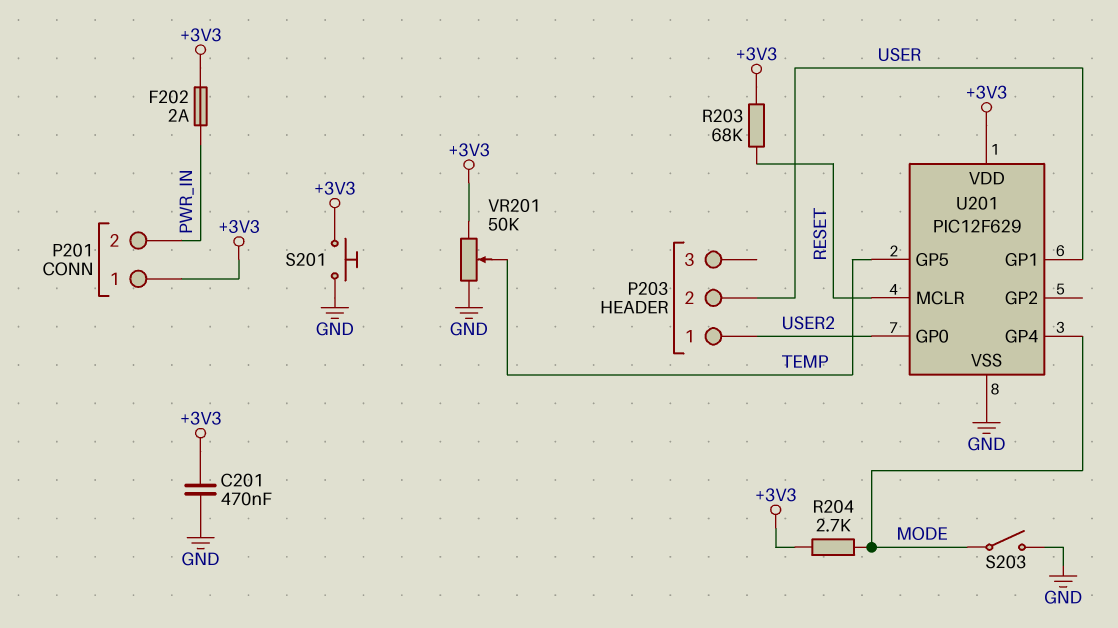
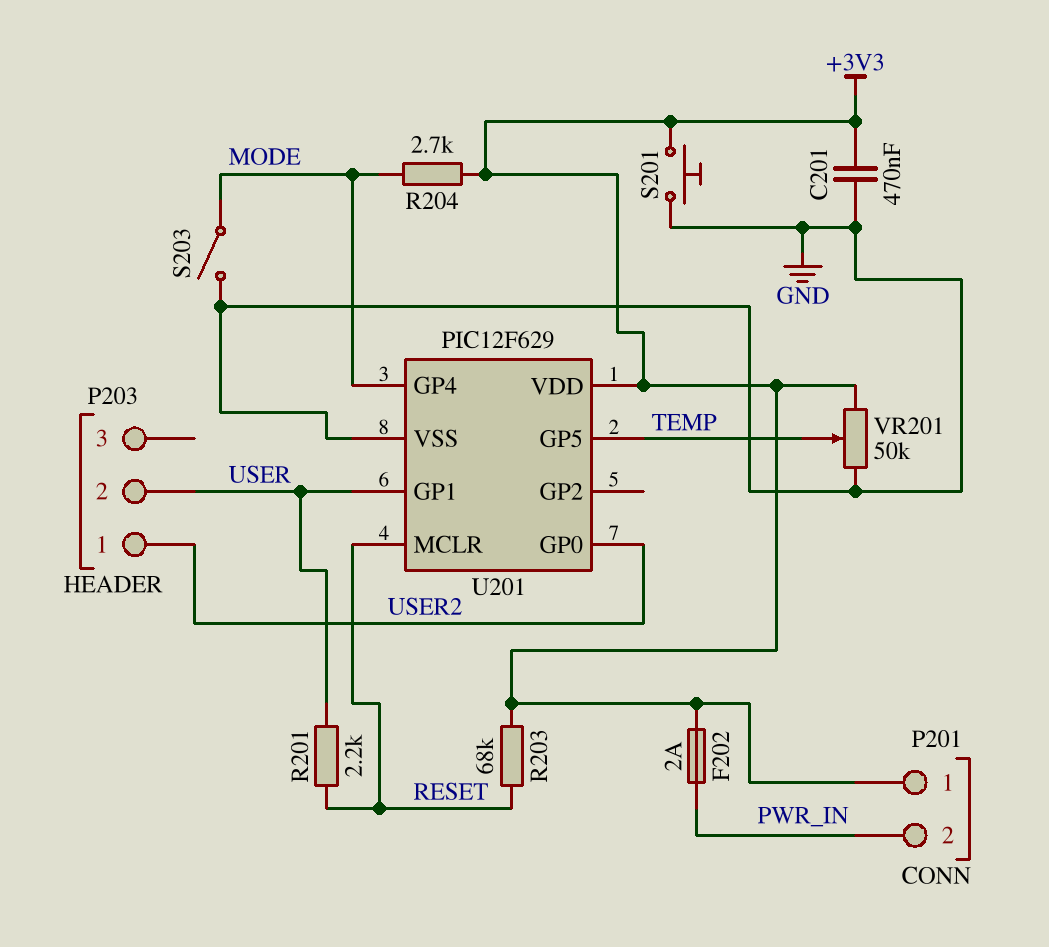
R201: none -> 2.2k (RESET, USER)

